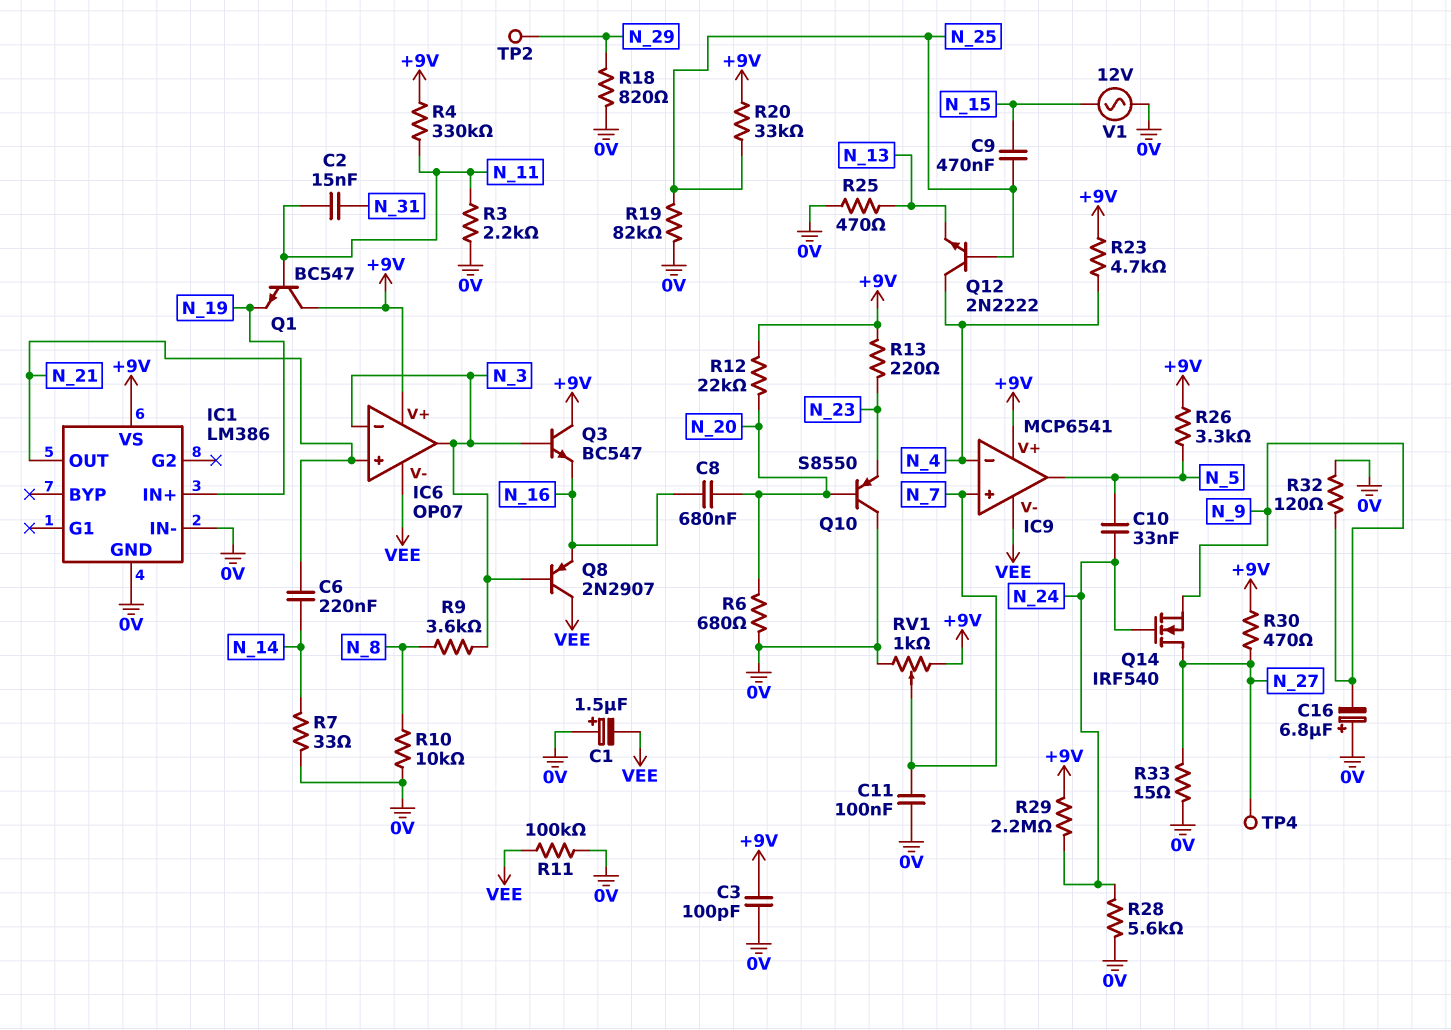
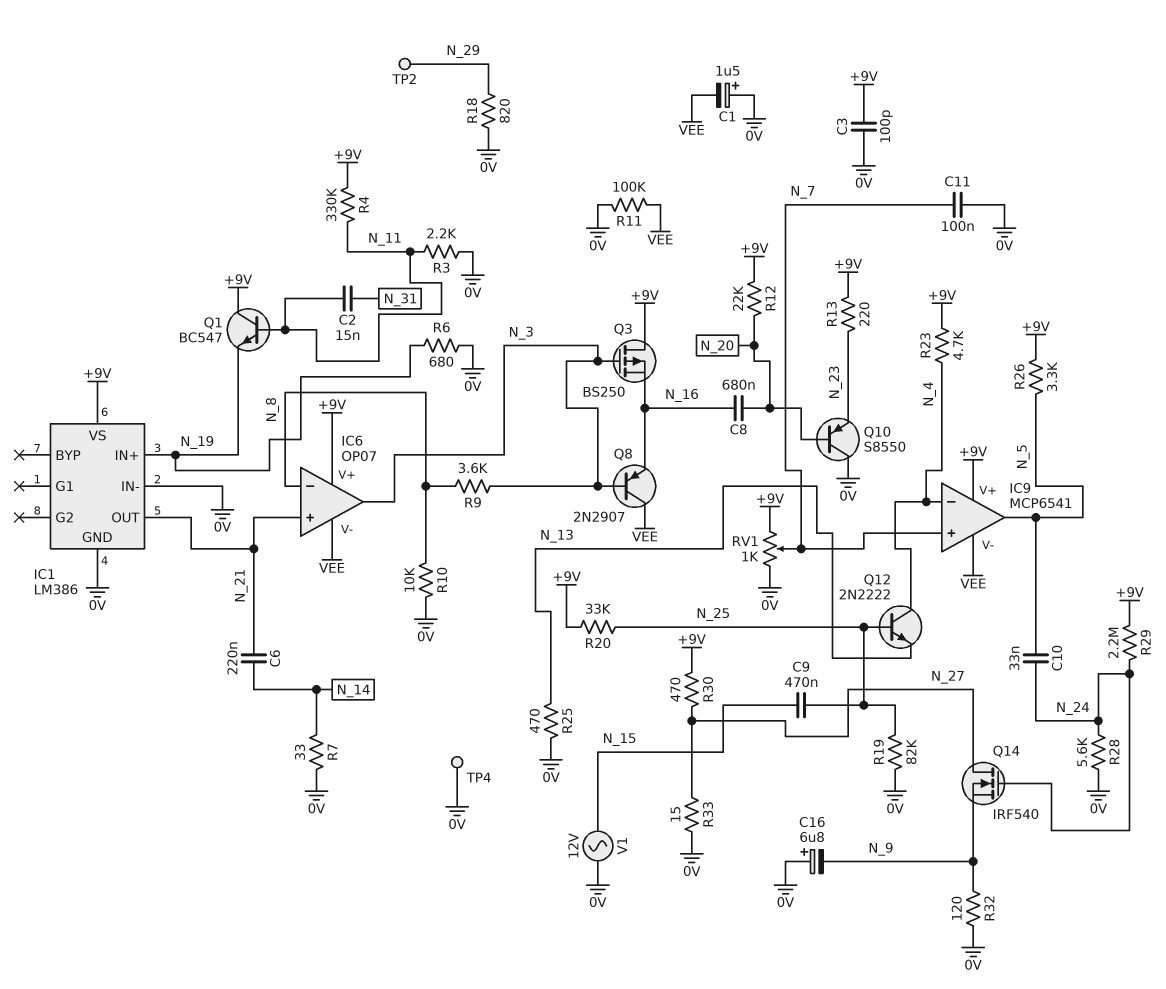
IC6 pin in-: N_3 -> N_8
Q3: NPN BC547 (B N_3, C +9V, E N_16) -> PMOS BS250 (G N_3, D +9V, S N_16)
R6: 680 (0V, N_20) -> 680 (0V, N_19)
TP4: test point (N_27) -> test point (0V)

